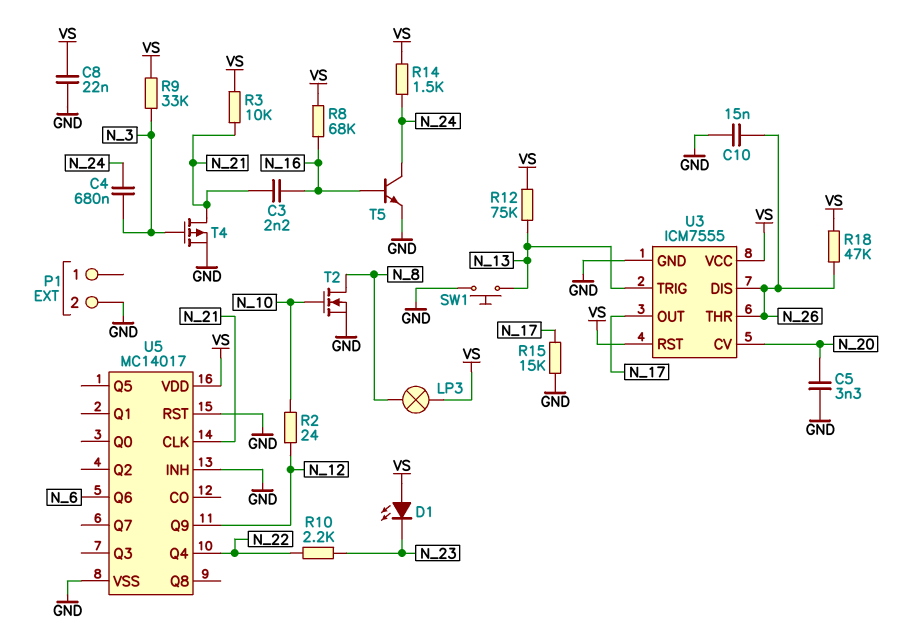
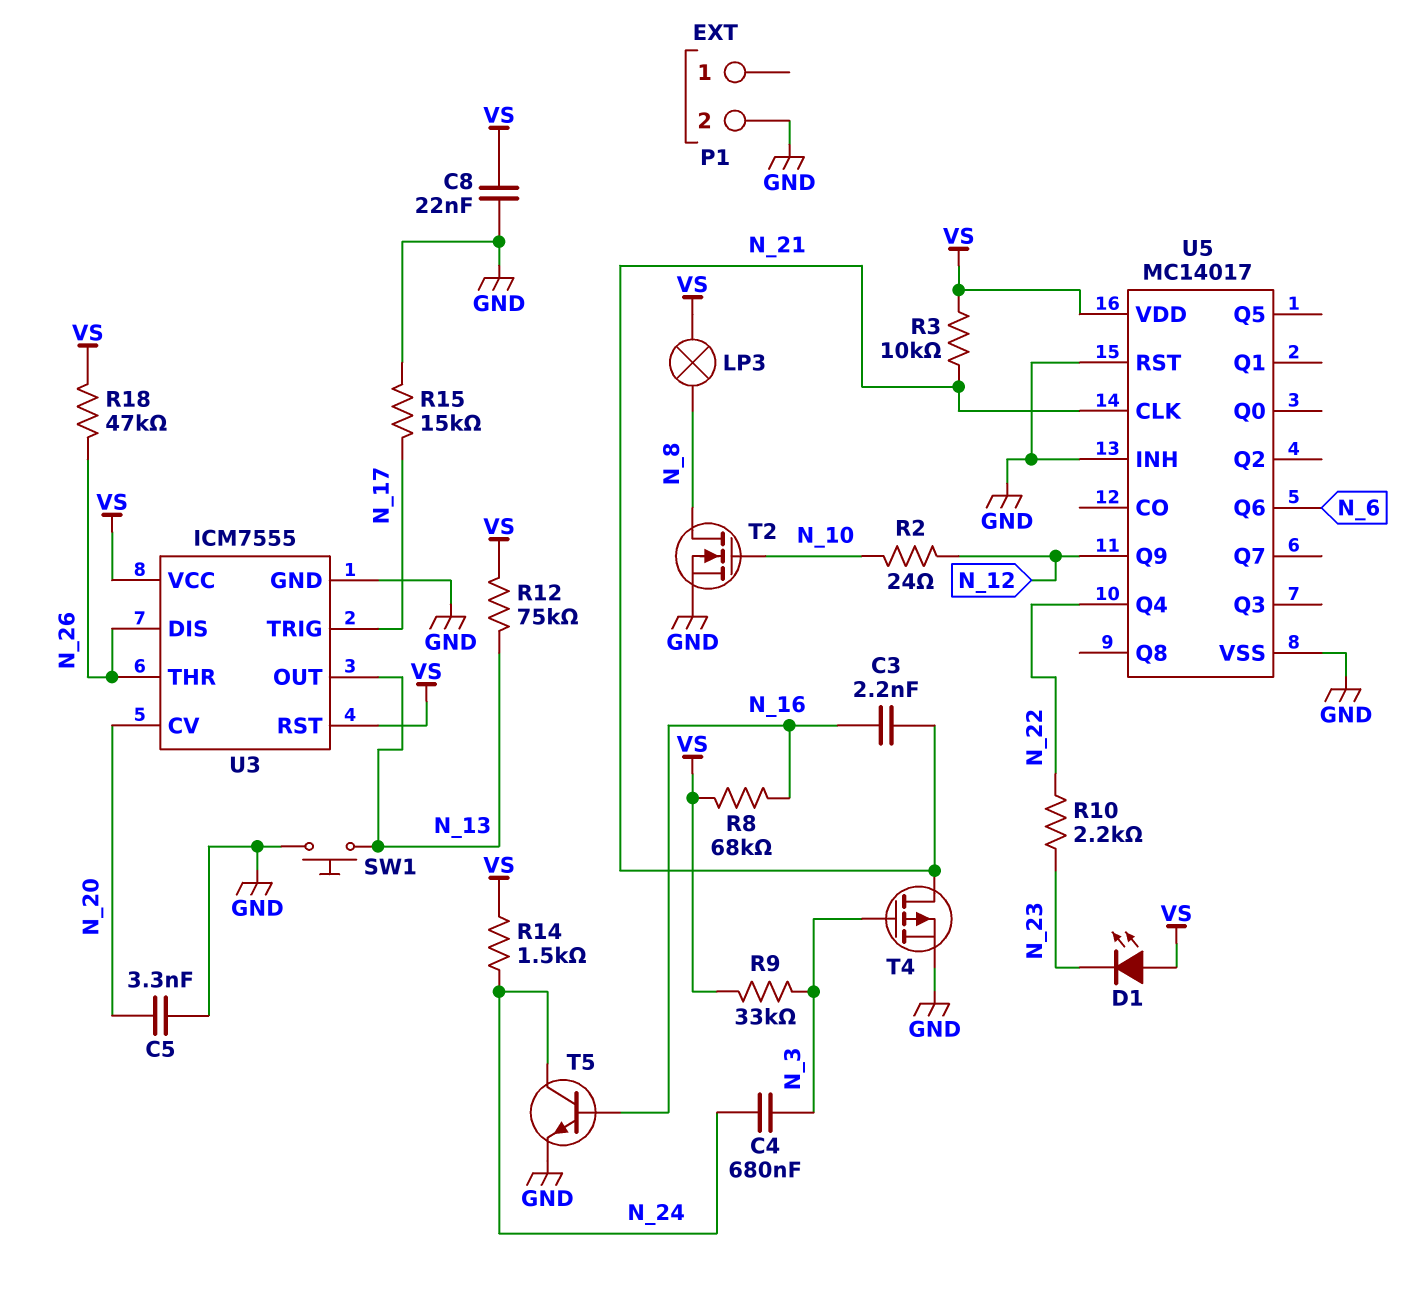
C10: 15nF (GND, N_26) -> none
U3 pin OUT: N_17 -> N_13
U3 pin TRIG: N_13 -> N_17

